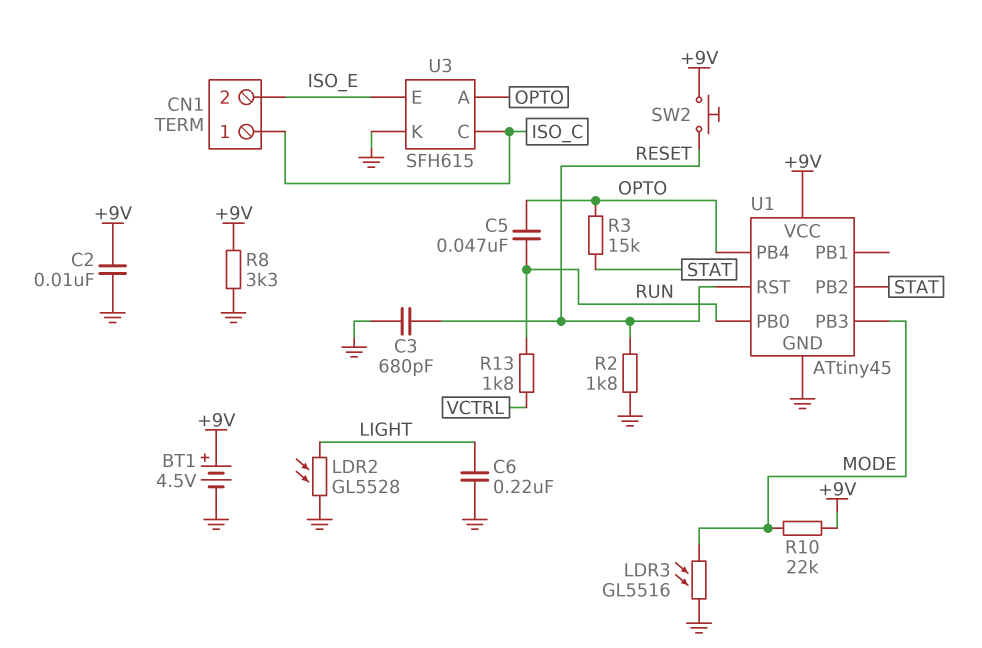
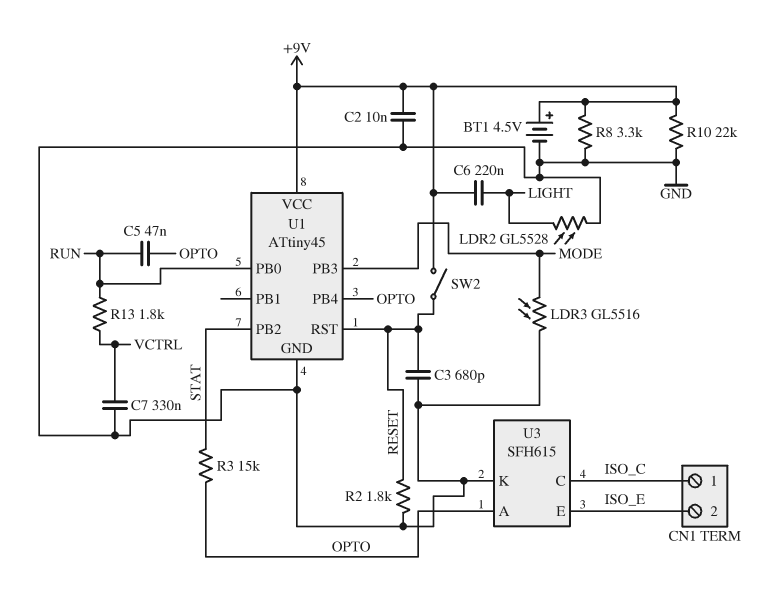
C6: 220nF (GND, LIGHT) -> 220nF (+9V, LIGHT)
C7: none -> 330nF (GND, VCTRL)
R10: 22k (+9V, MODE) -> 22k (+9V, GND)
SW2: button (+9V, RESET) -> switch (+9V, RESET)

